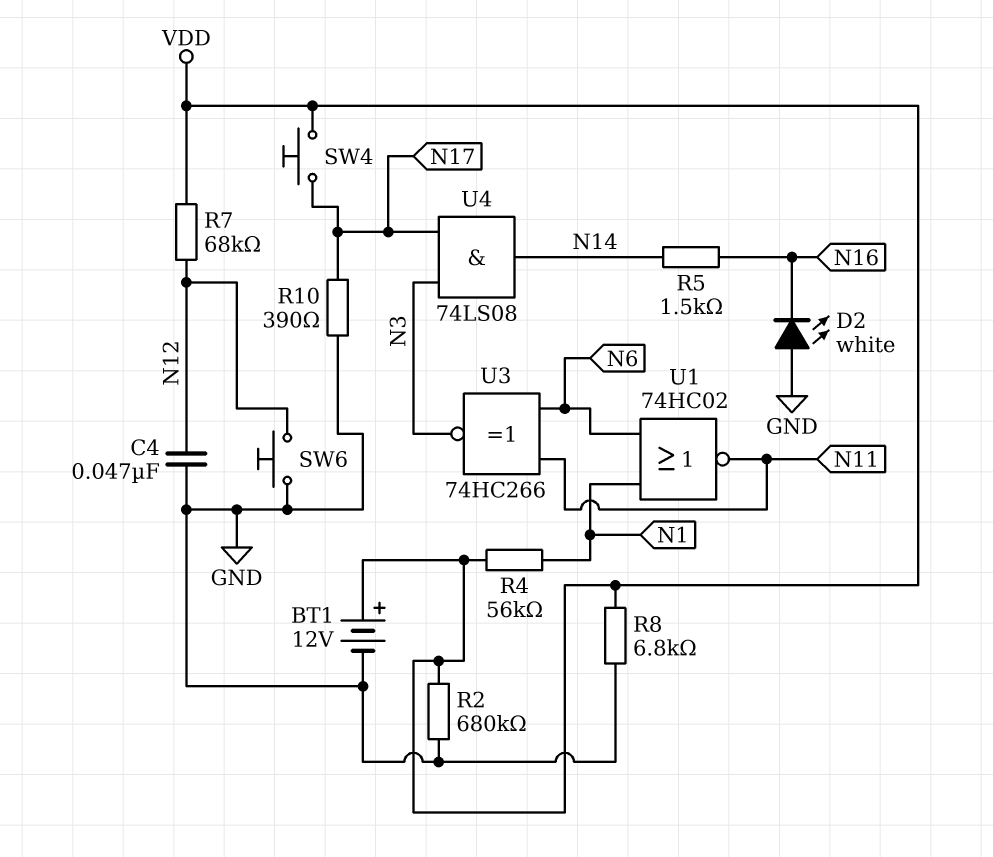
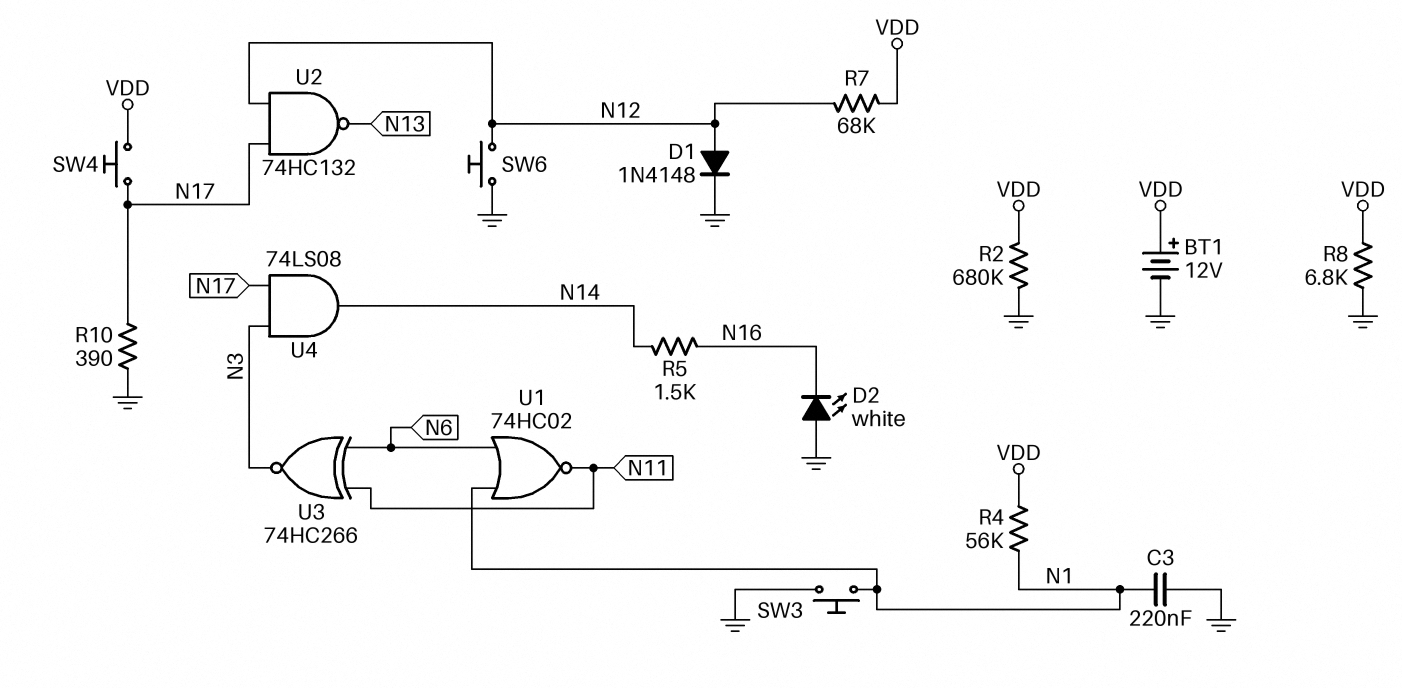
C3: none -> 220nF (GND, N1)
C4: 47nF (GND, N12) -> none
D1: none -> diode 1N4148 (A N12, K GND)
SW3: none -> button (GND, N1)
U2: none -> NAND 74HC132 (in N12, in N17, out N13)

